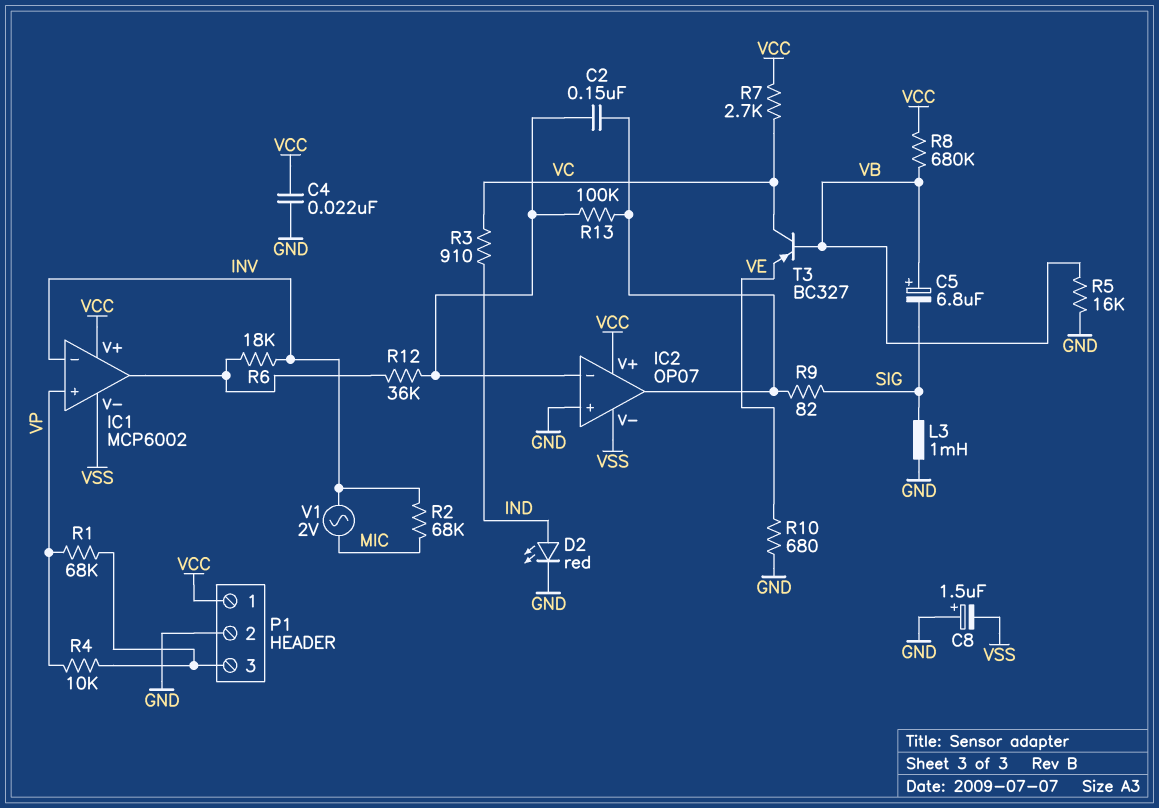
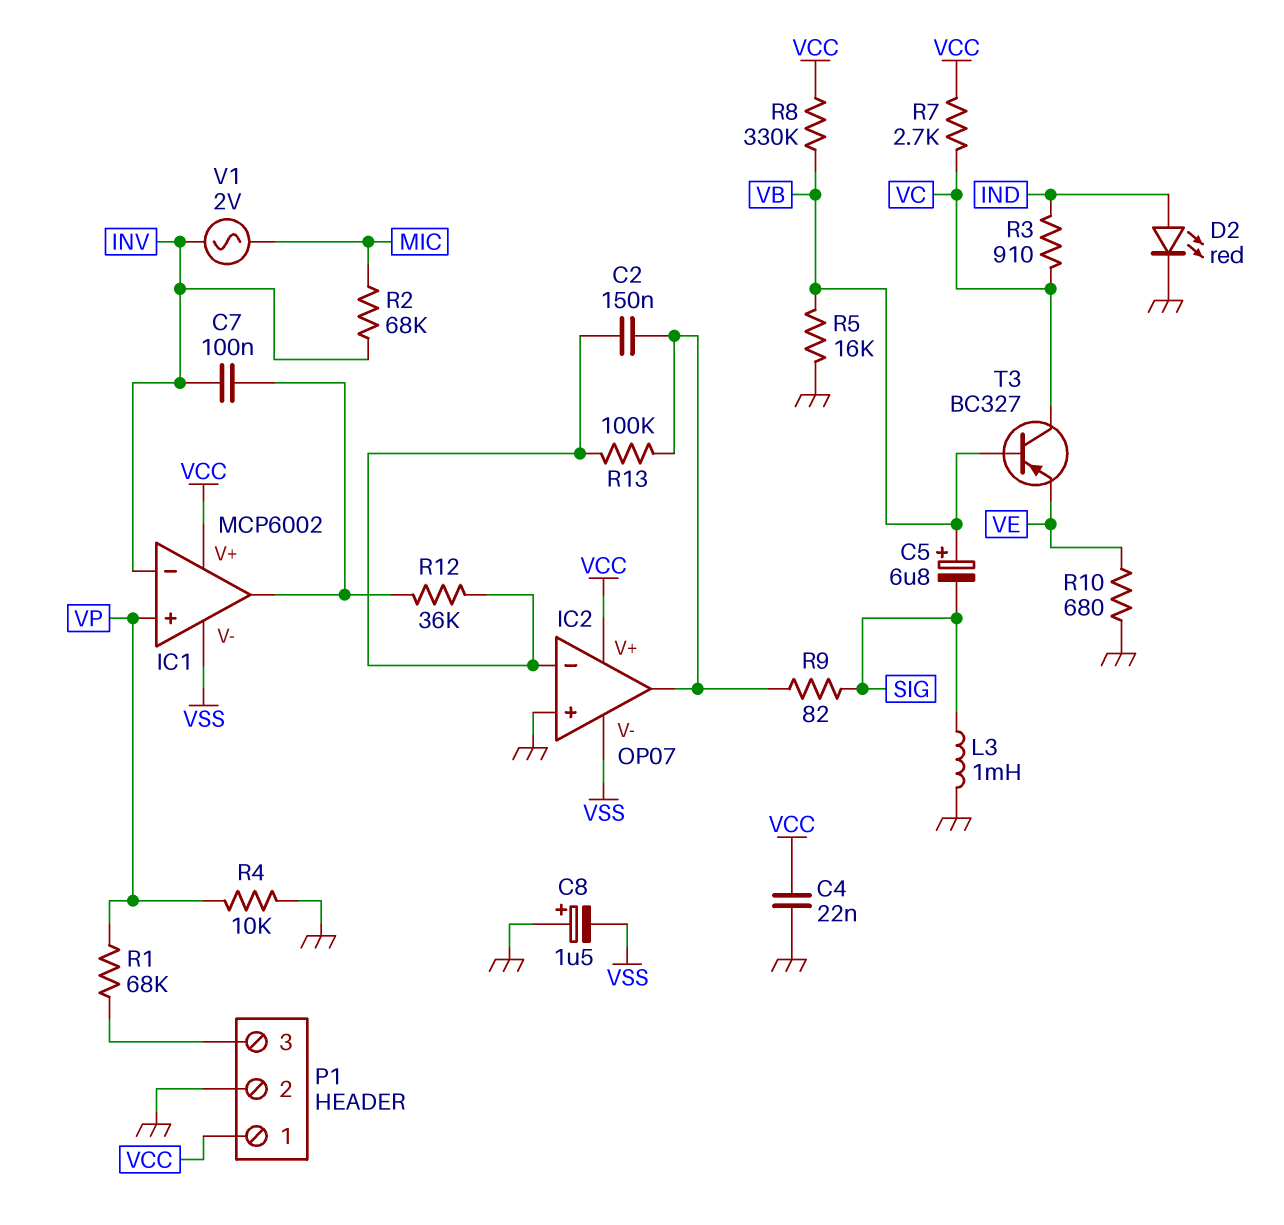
C7: none -> 100nF (IC1/out, INV)
R4: 10k (P1/3, VP) -> 10k (GND, VP)
R6: 18k (IC1/out, INV) -> none
R8: 680k (VB, VCC) -> 330k (VB, VCC)

